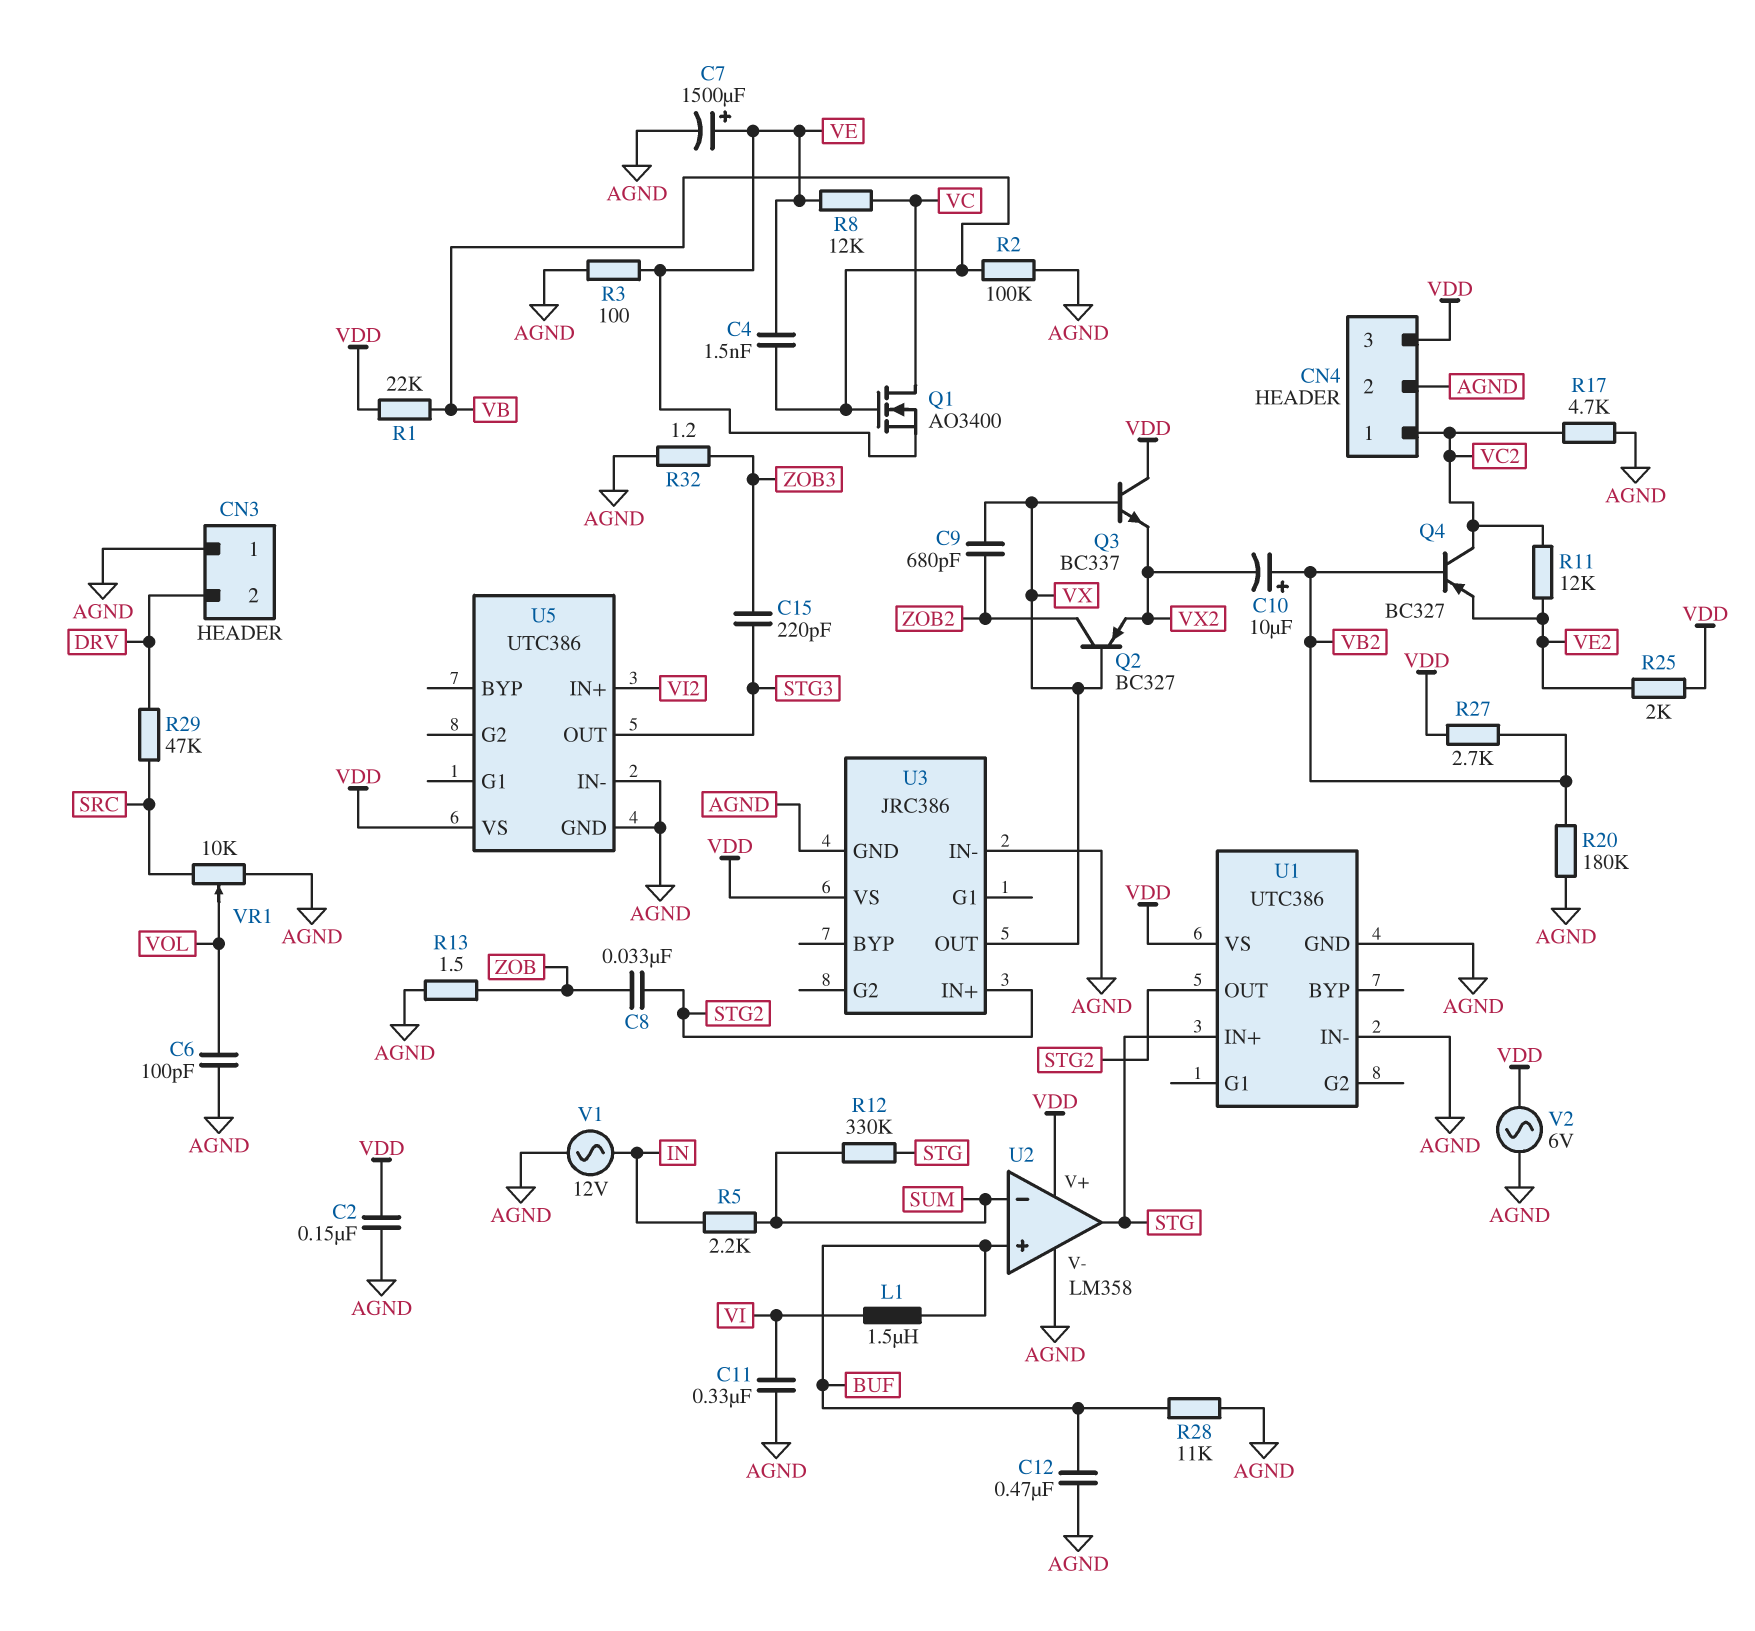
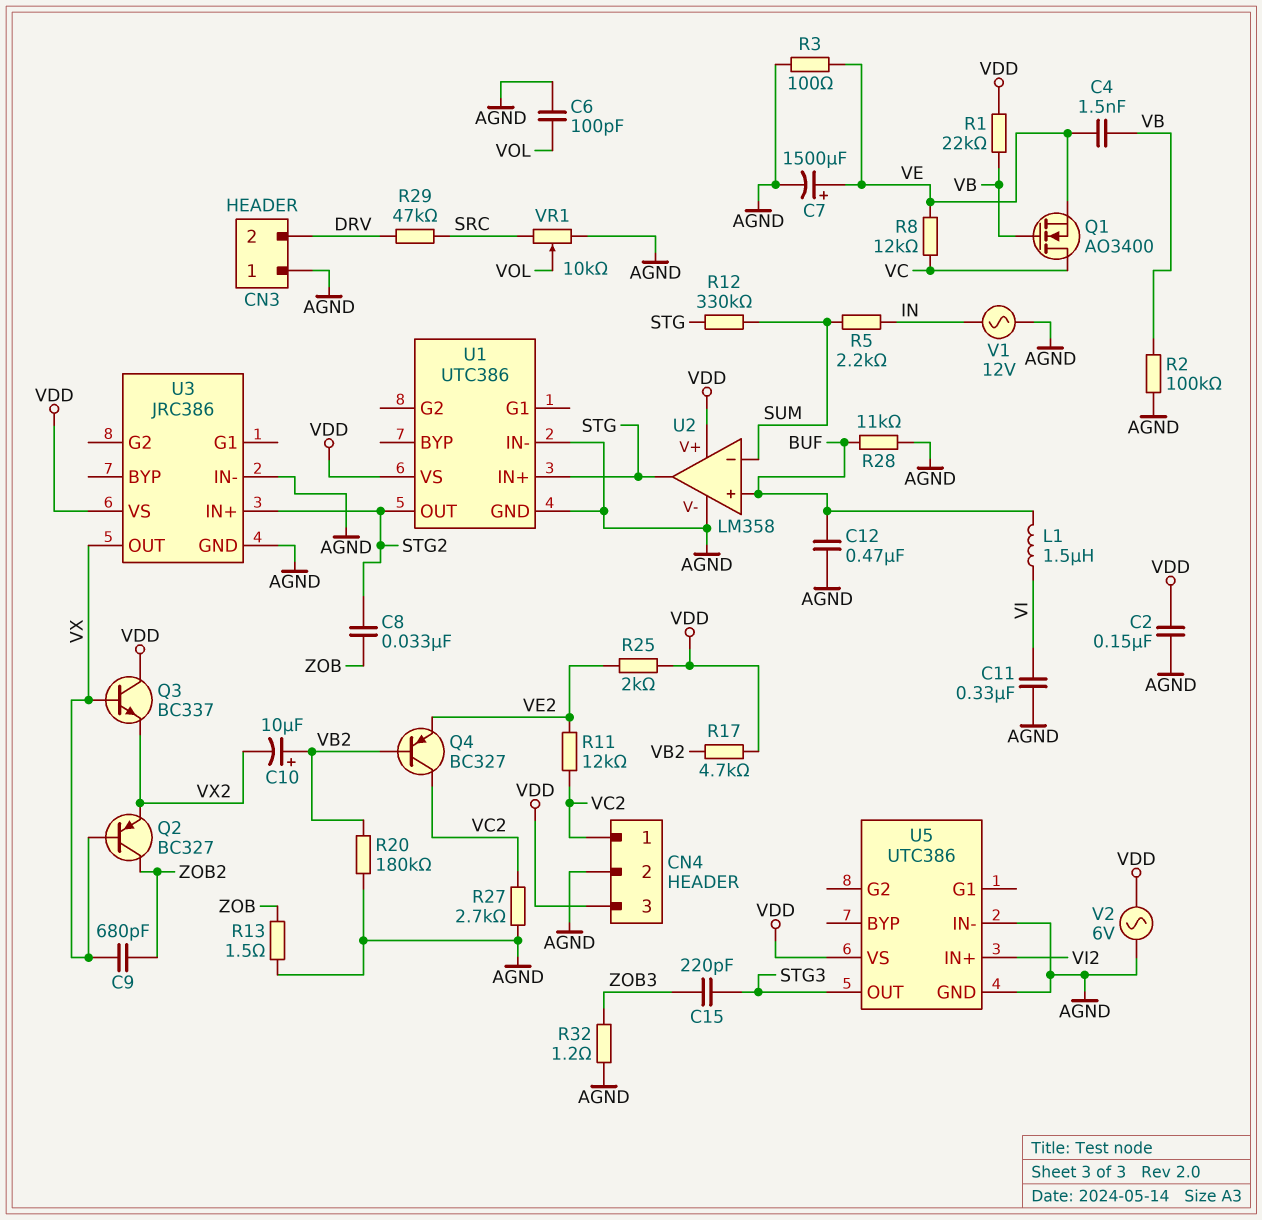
R17: 4.7k (AGND, VC2) -> 4.7k (VB2, VDD)
R27: 2.7k (VB2, VDD) -> 2.7k (AGND, VC2)

